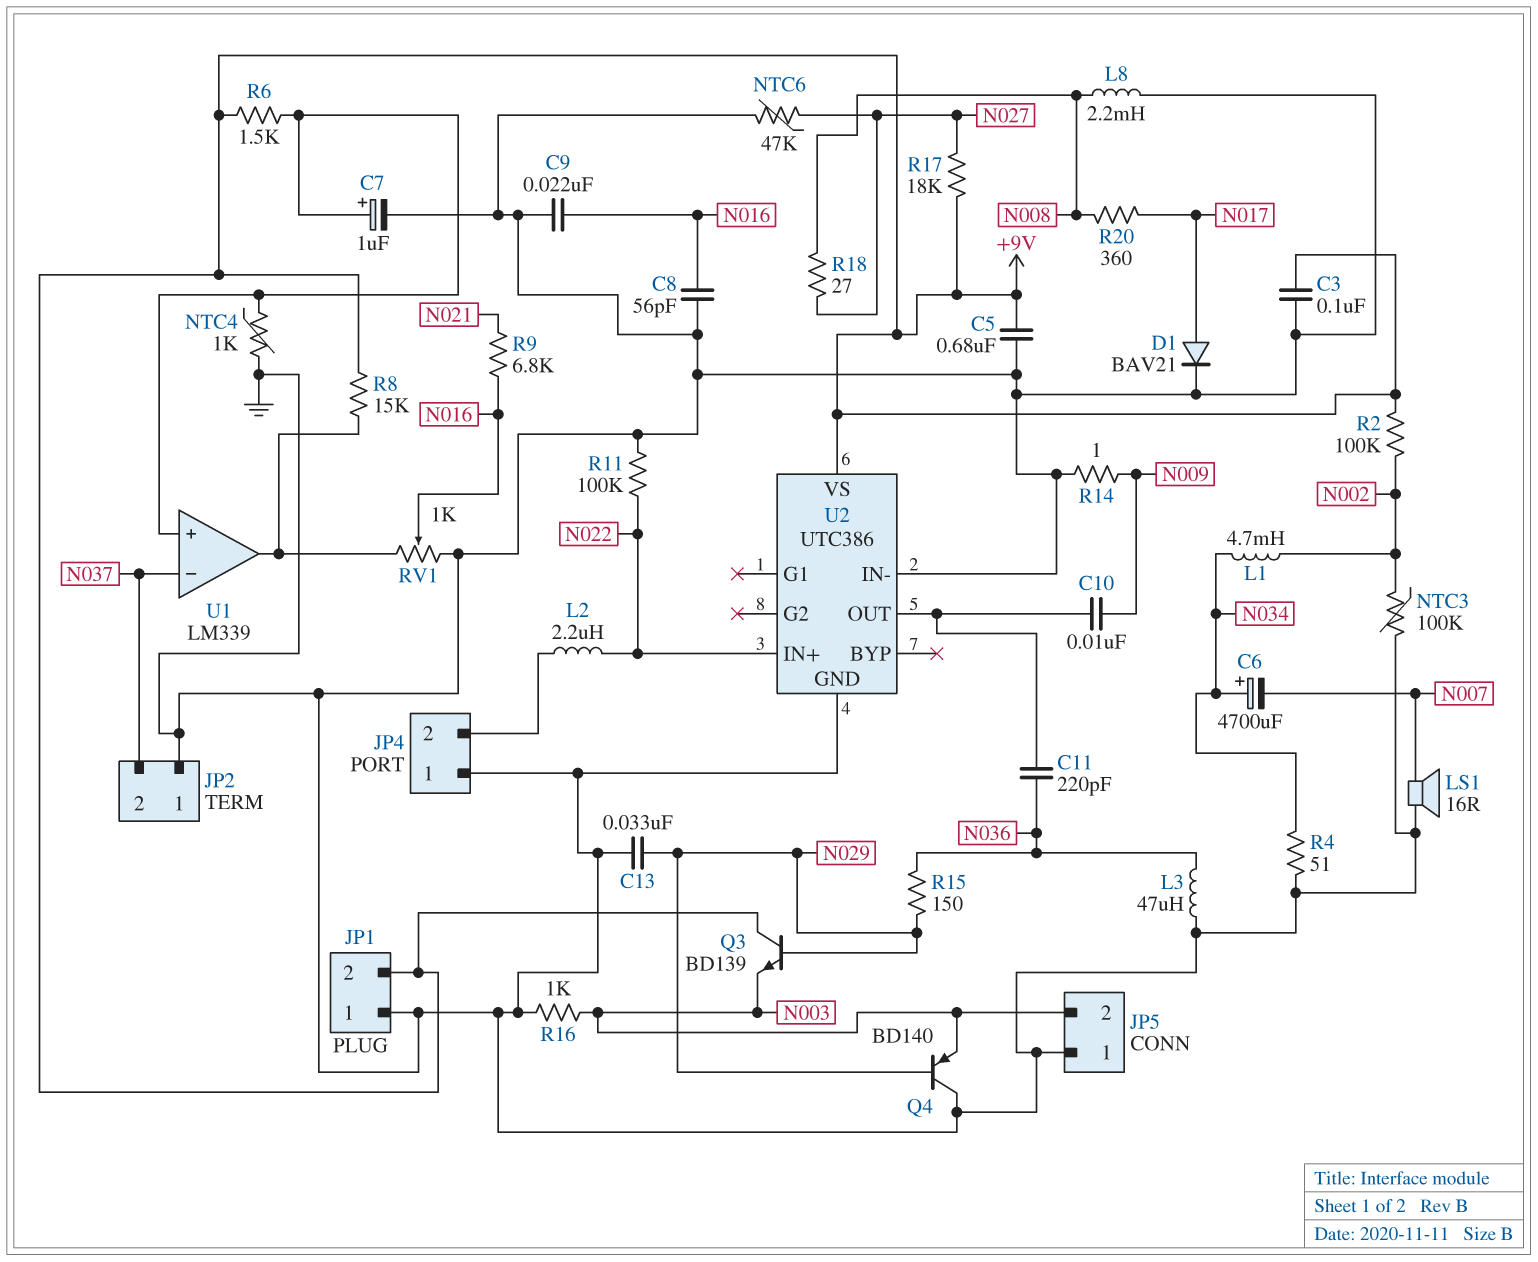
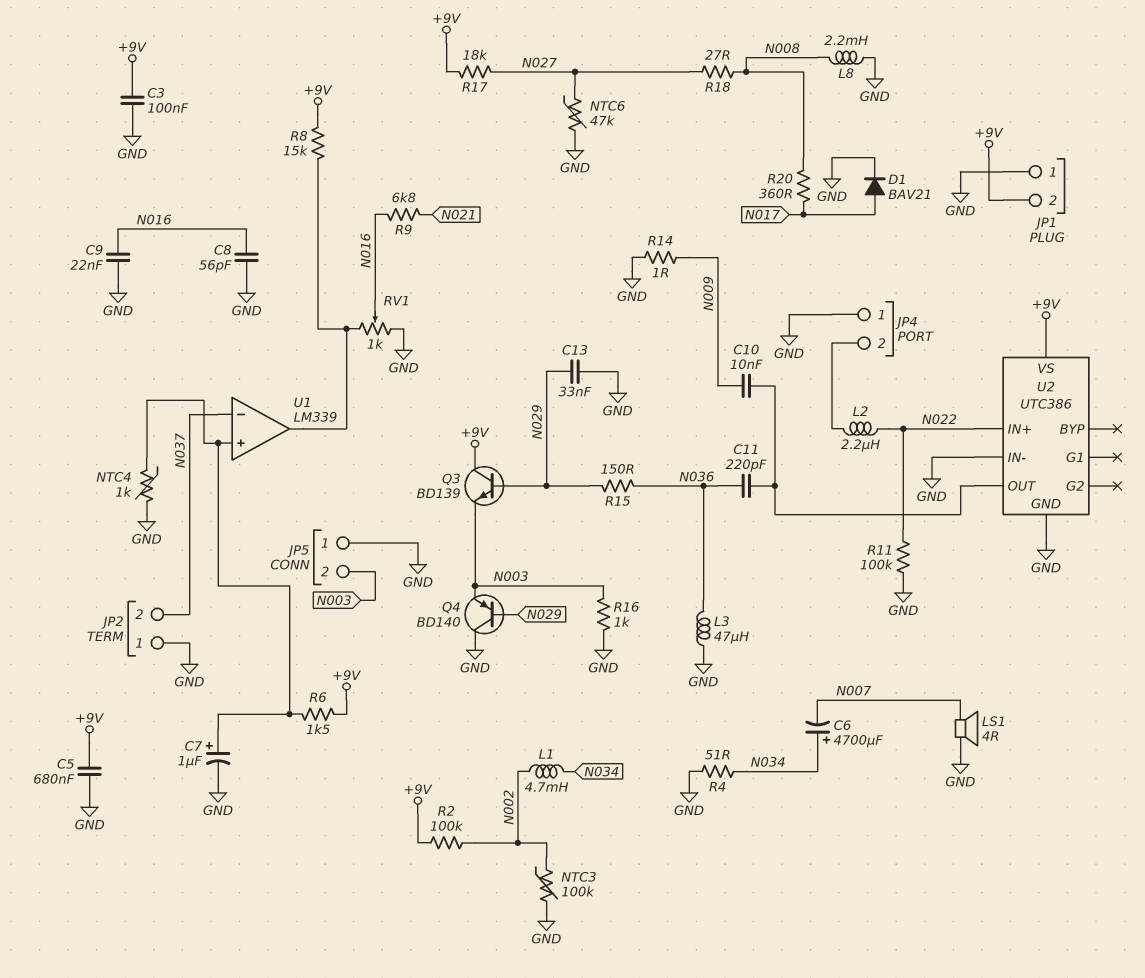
LS1: speaker 16R (GND, N007) -> speaker 4R (GND, N007)

